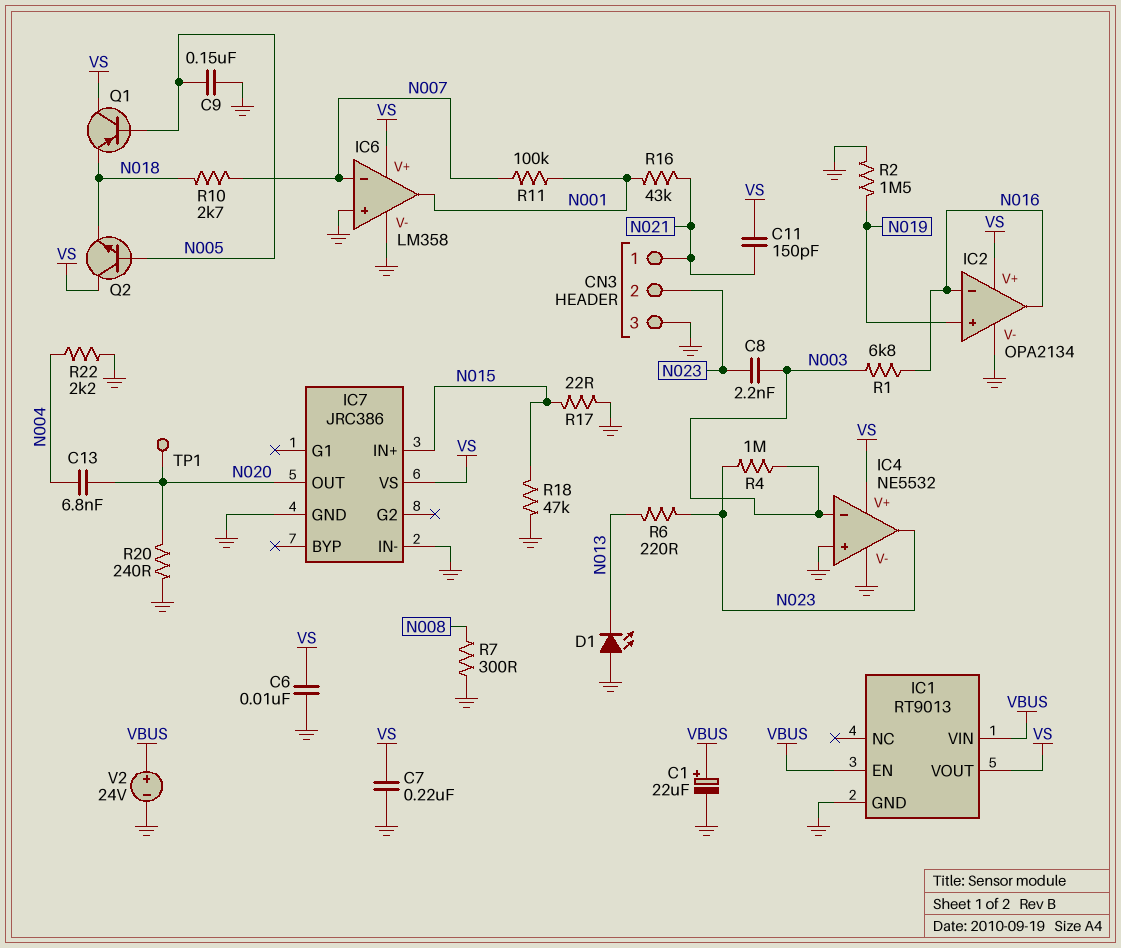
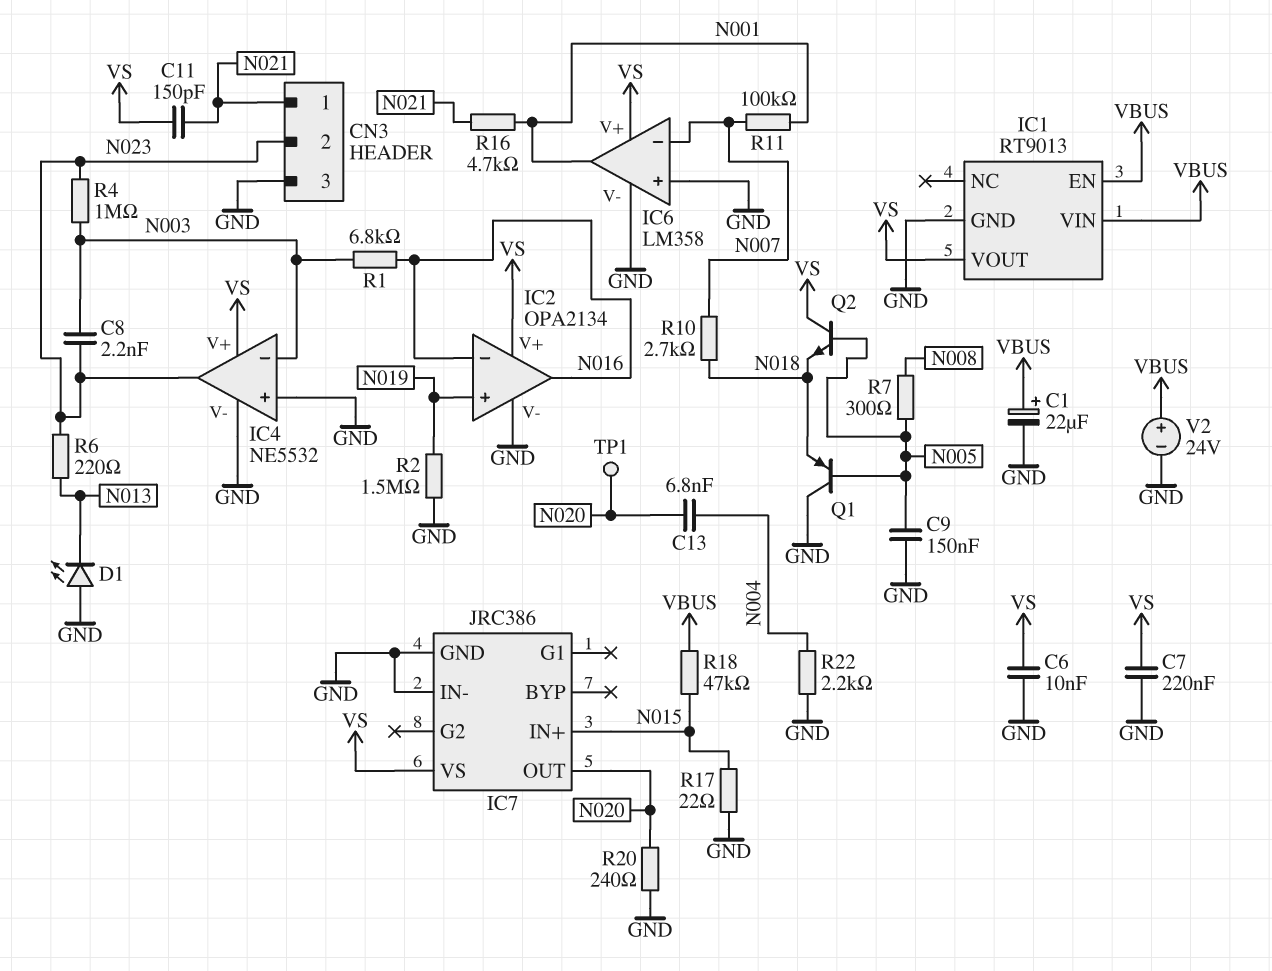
Q1: PNP (B N005, C VS, E N018) -> PNP (B N005, C GND, E N018)
R7: 300 (GND, N008) -> 300 (N005, N008)
R16: 43k (N001, N021) -> 4.7k (N001, N021)
R18: 47k (GND, N015) -> 47k (N015, VBUS)

